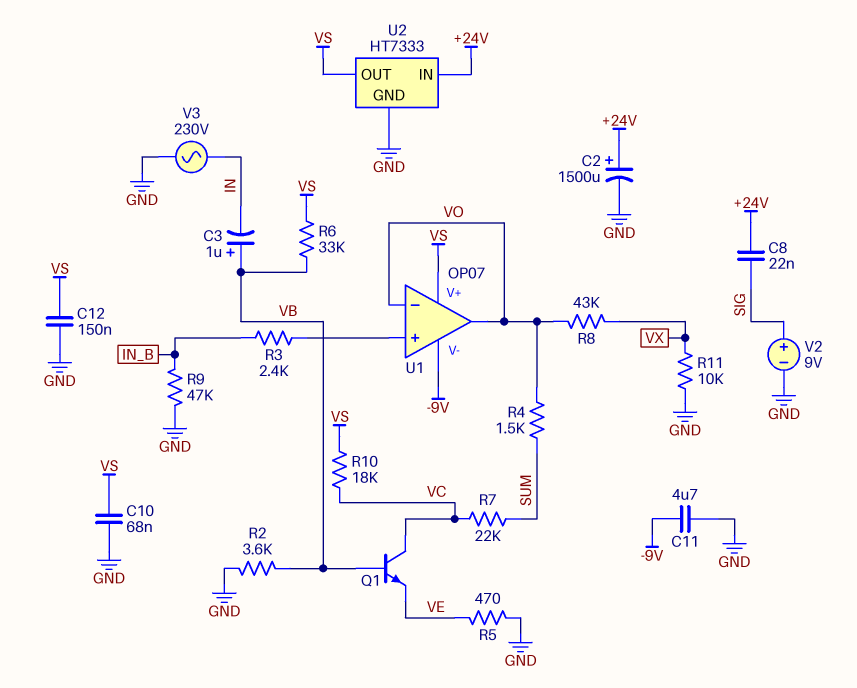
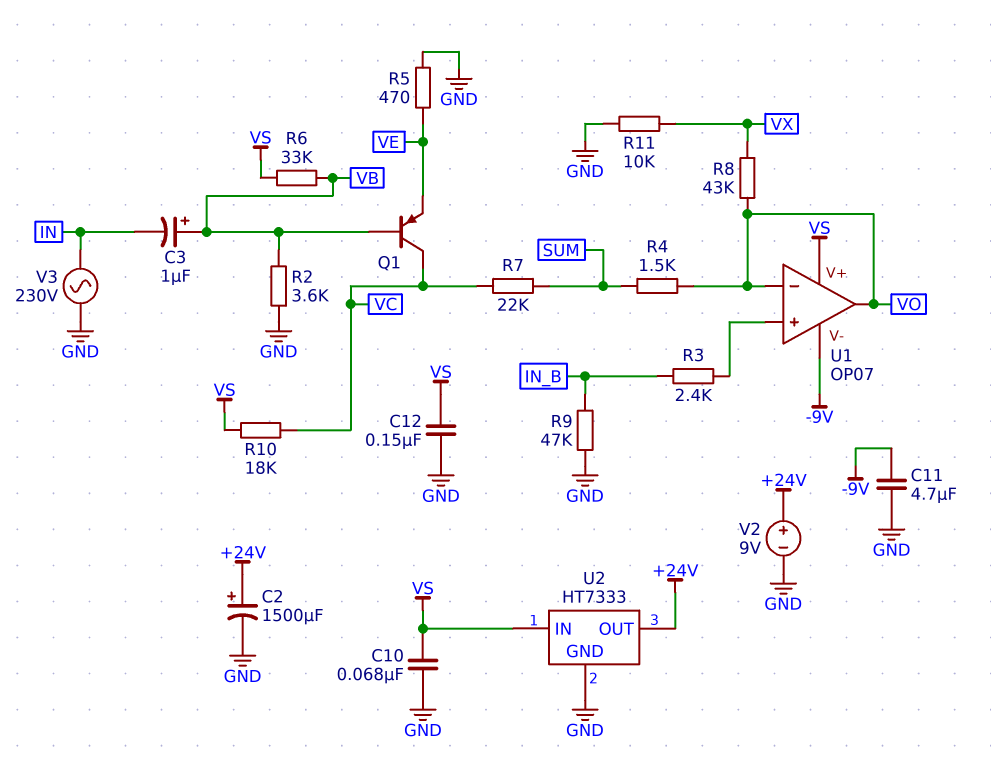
C8: 22nF (+24V, SIG) -> none
Q1: NPN (B VB, C VC, E VE) -> PNP (B VB, C VC, E VE)
U2 pin IN: +24V -> VS
U2 pin OUT: VS -> +24V
V2: 9V (plus SIG, minus GND) -> 9V (plus +24V, minus GND)

